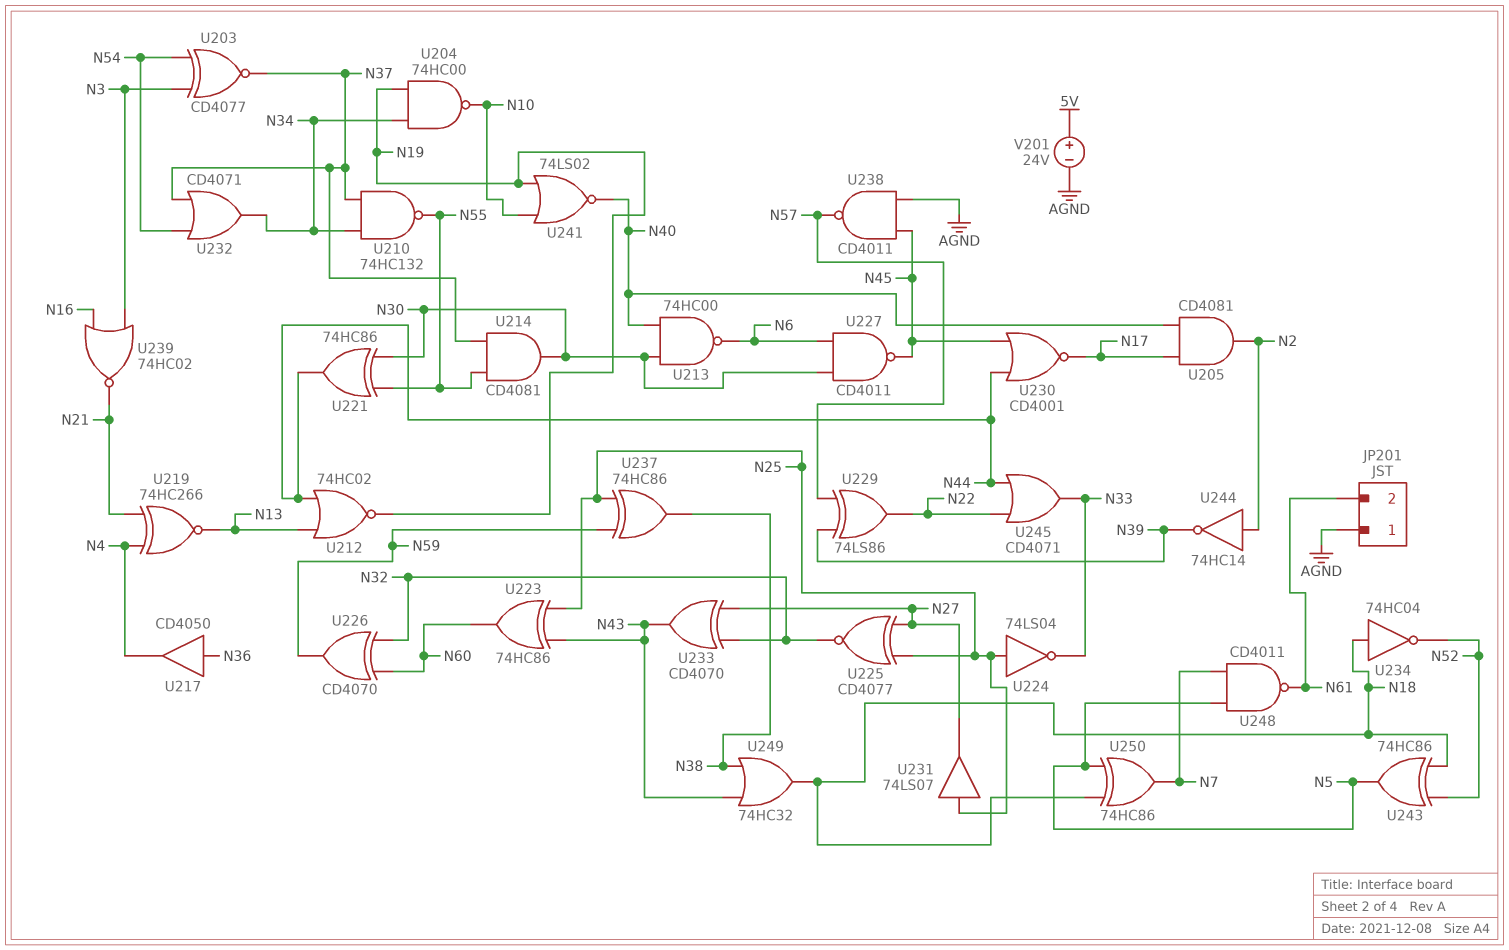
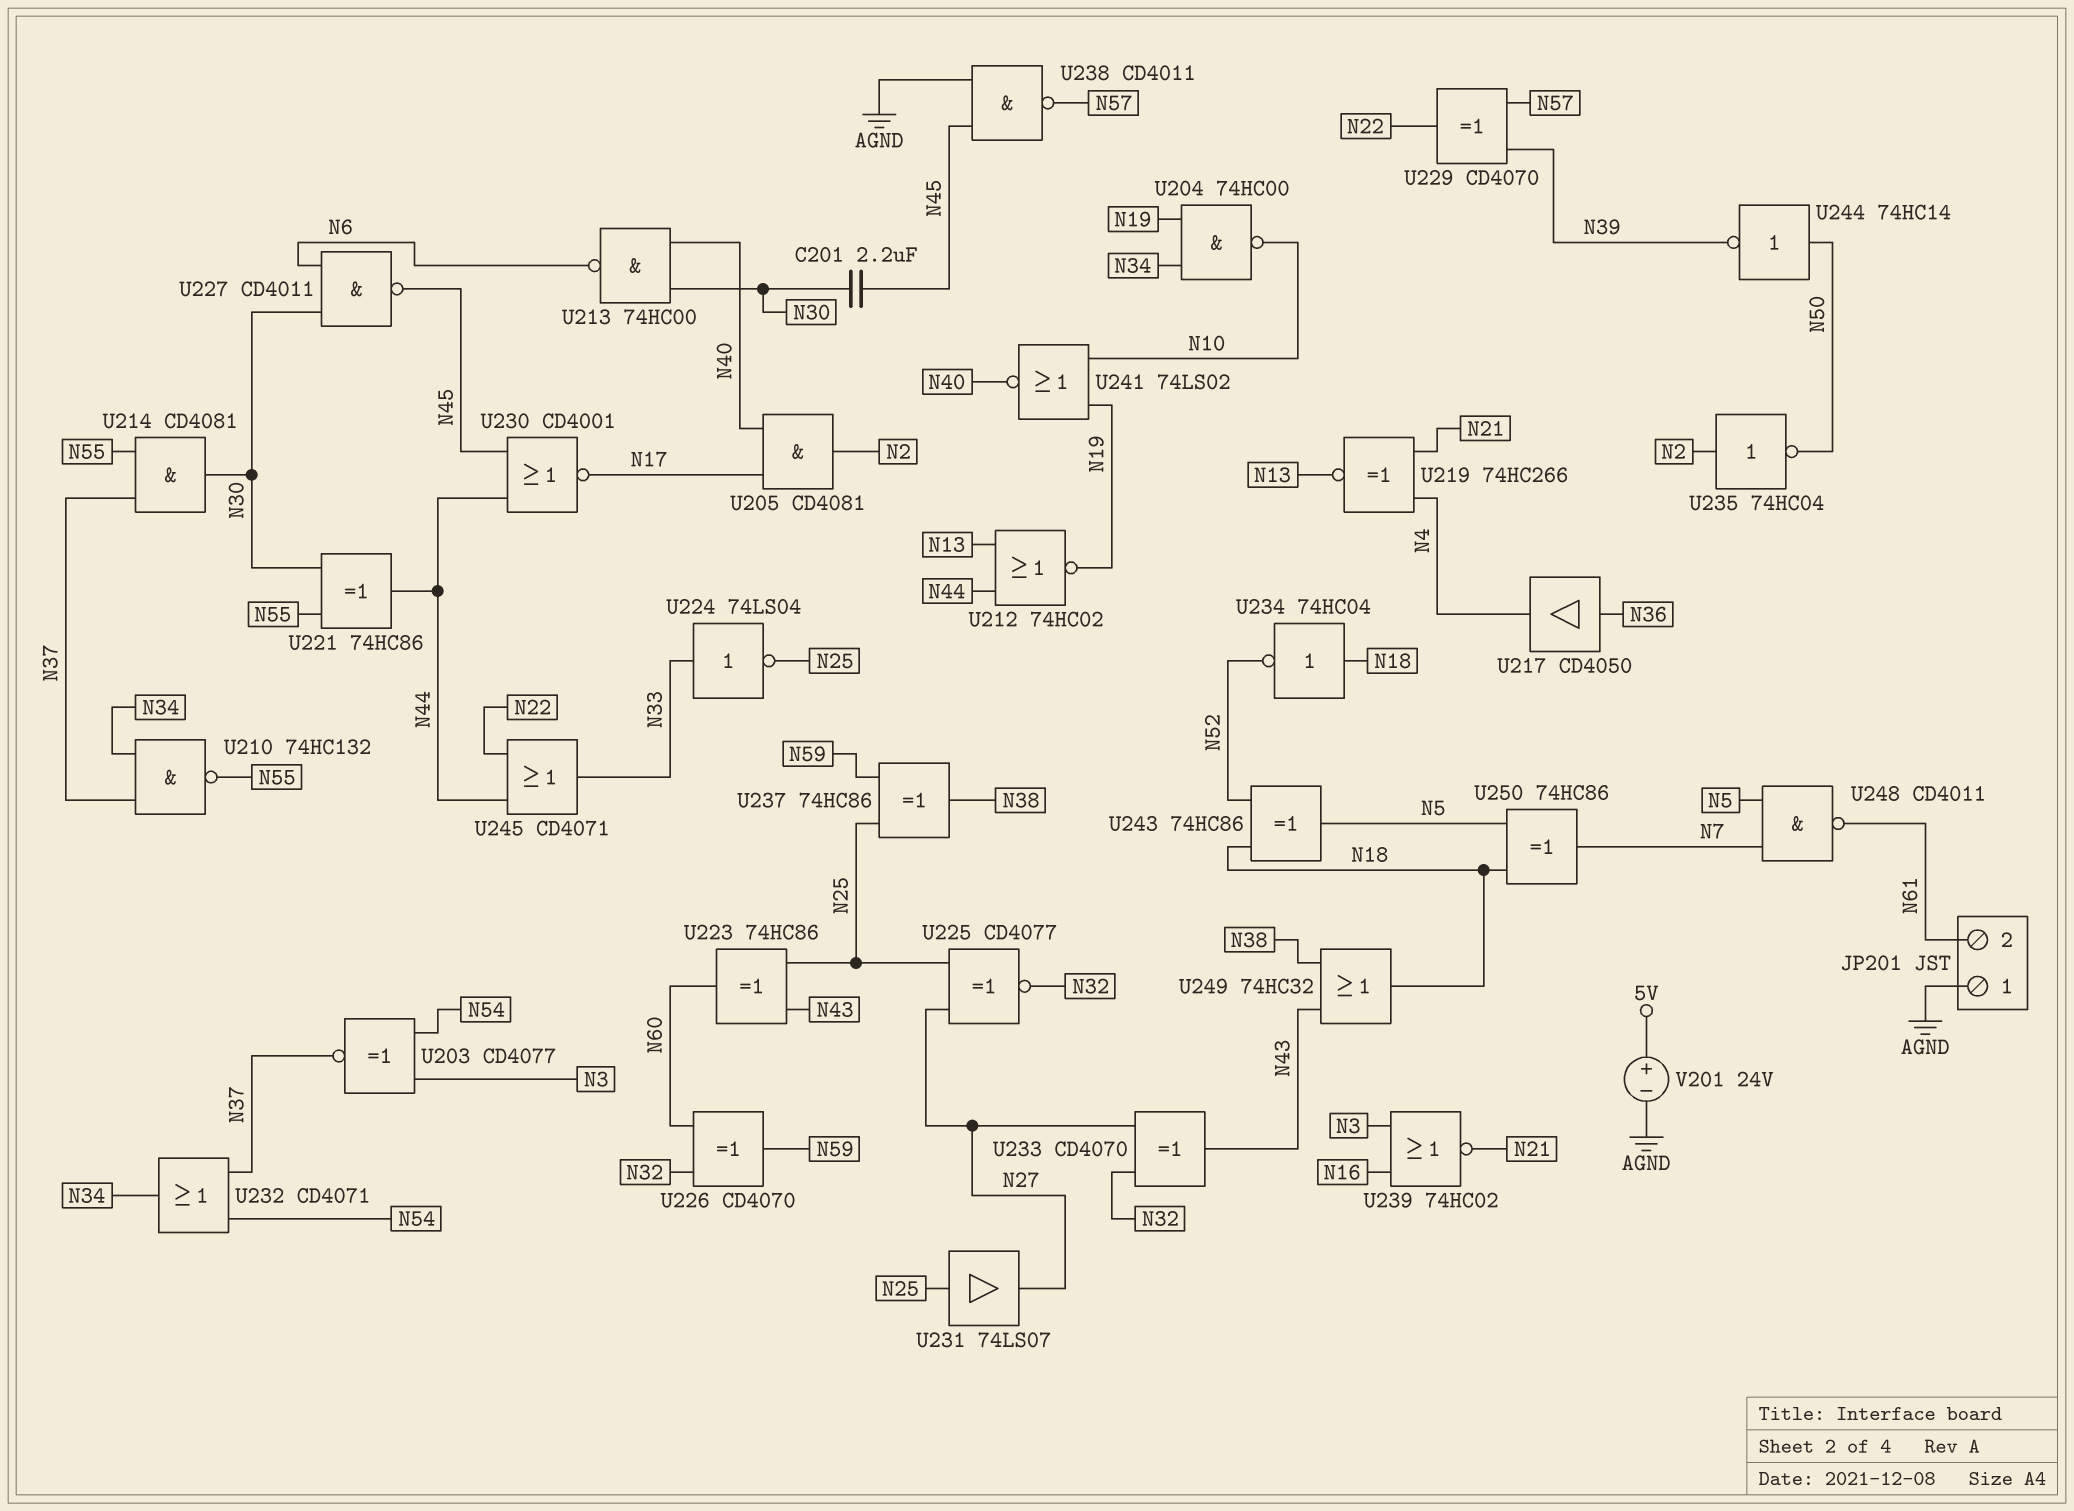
C201: none -> 2.2uF (N30, N45)
U224: NOT 74LS04 (in N25, out N33) -> NOT 74LS04 (in N33, out N25)
U229: XOR 74LS86 (in N39, in N57, out N22) -> XOR CD4070 (in N39, in N57, out N22)
U235: none -> NOT 74HC04 (in N2, out N50)
U244: NOT 74HC14 (in N2, out N39) -> NOT 74HC14 (in N50, out N39)

